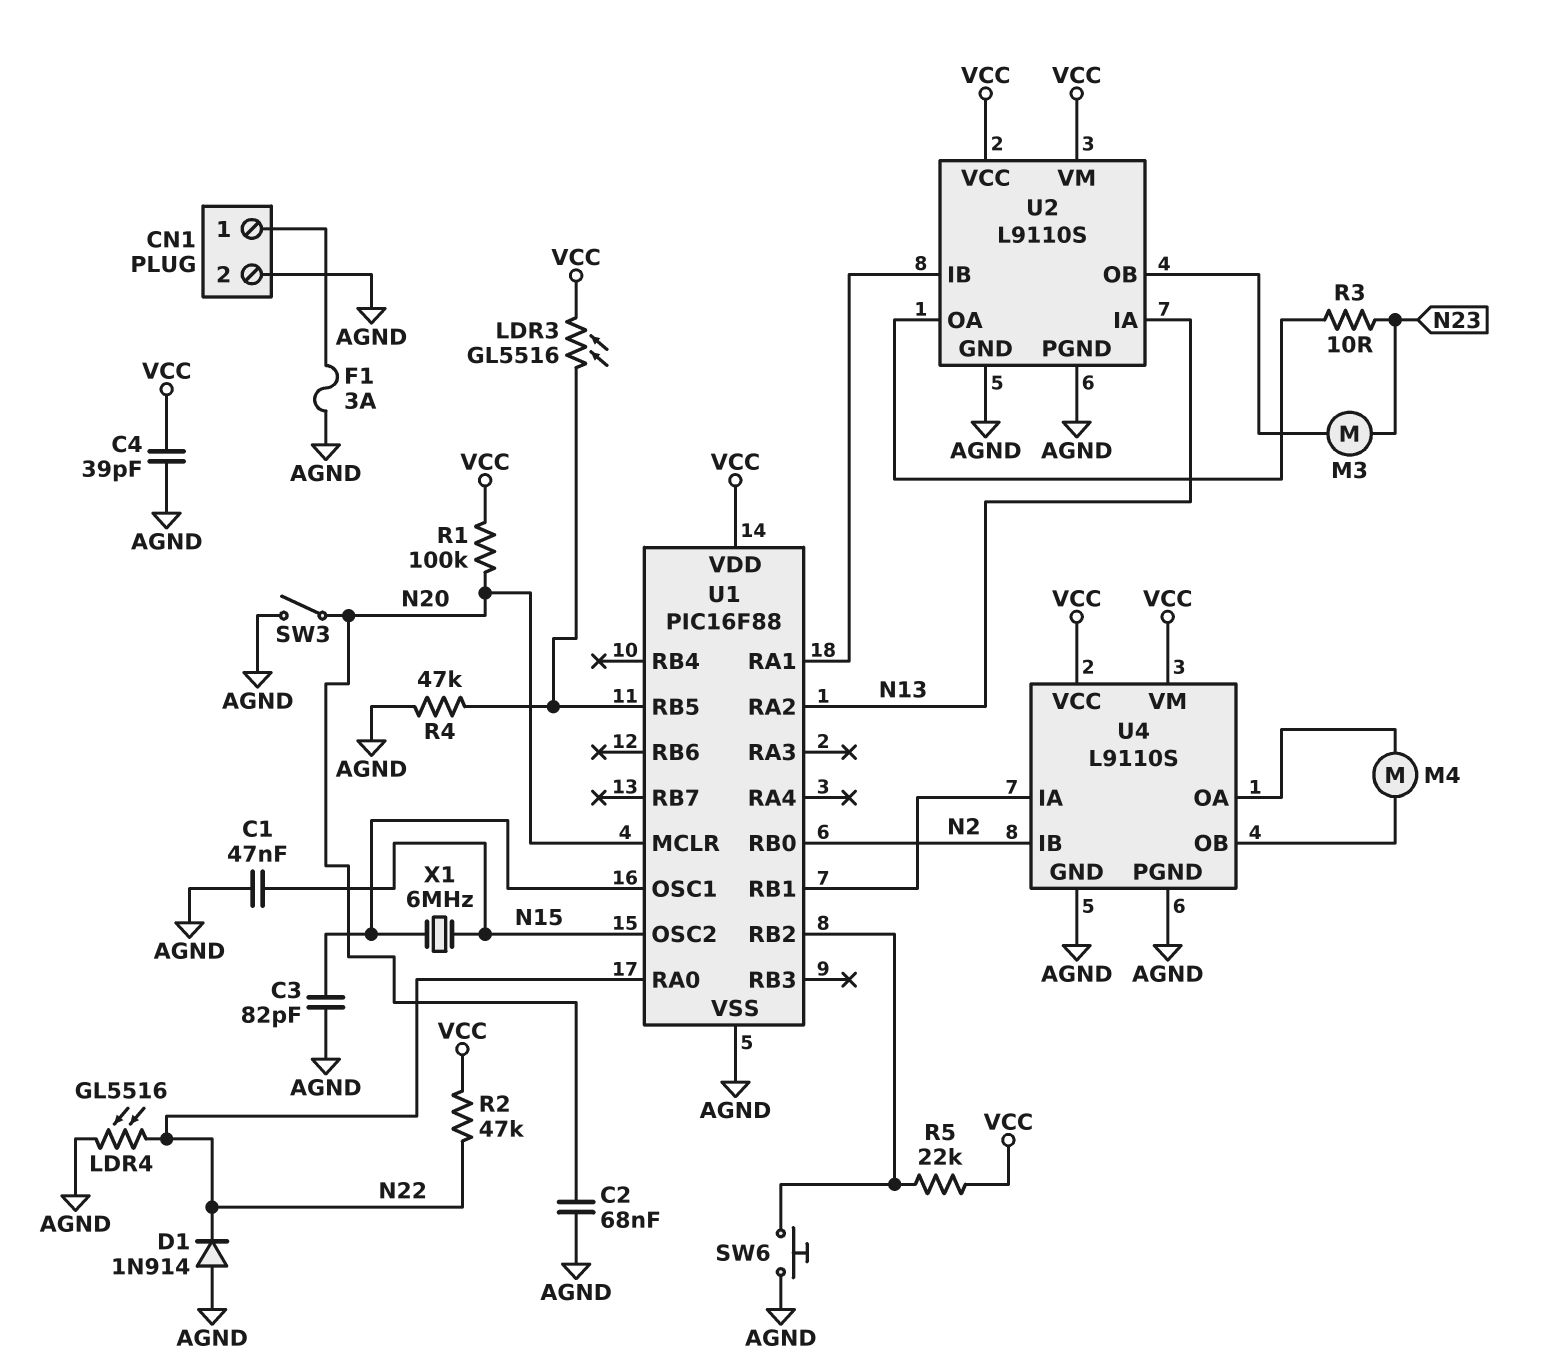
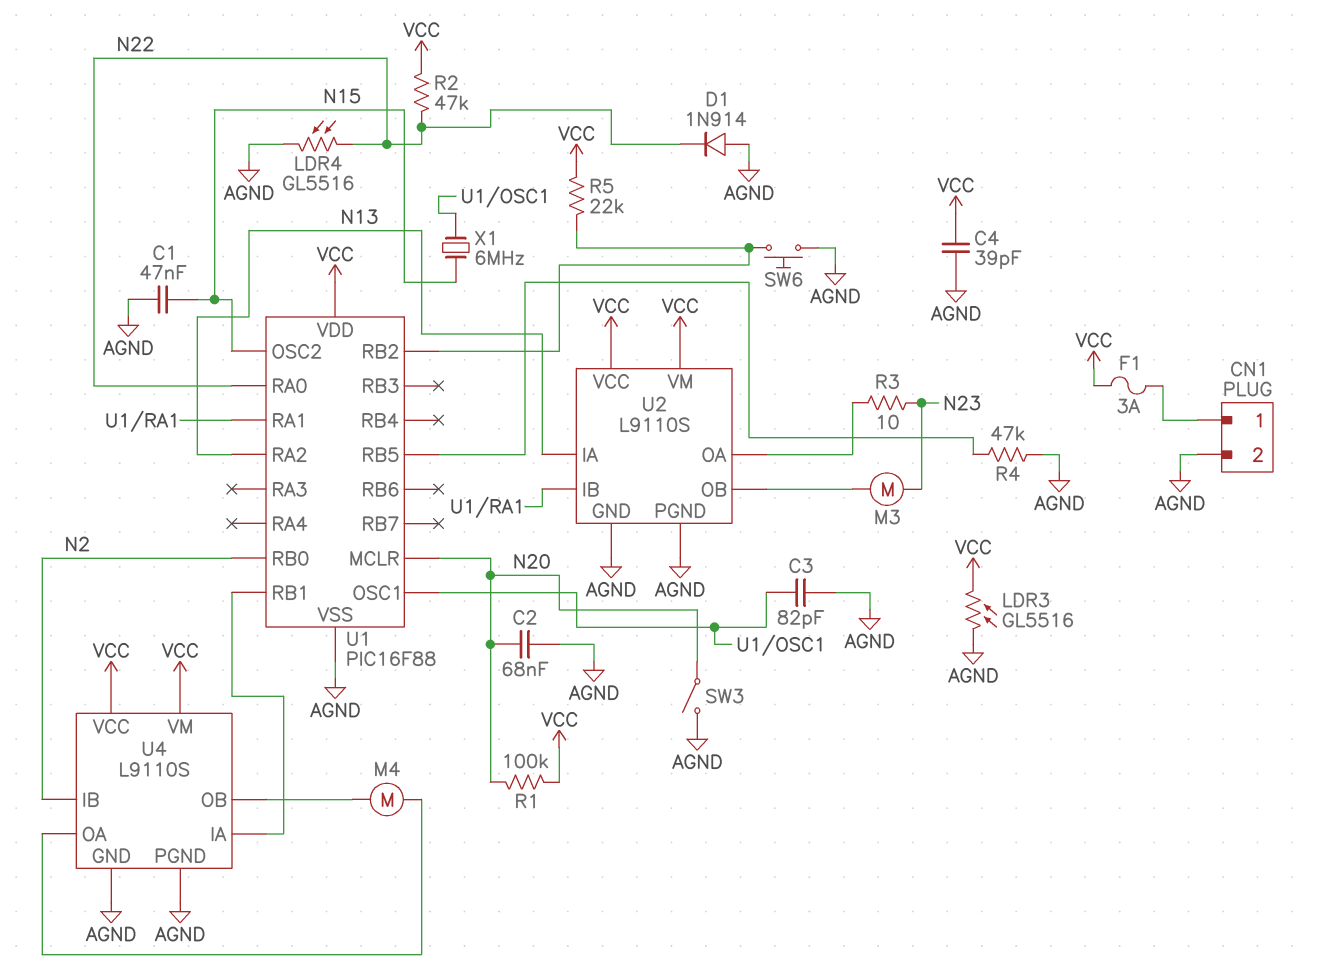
F1: 3A (AGND, CN1/1) -> 3A (CN1/1, VCC)
LDR3: GL5516 (U1/RB5, VCC) -> GL5516 (AGND, VCC)

